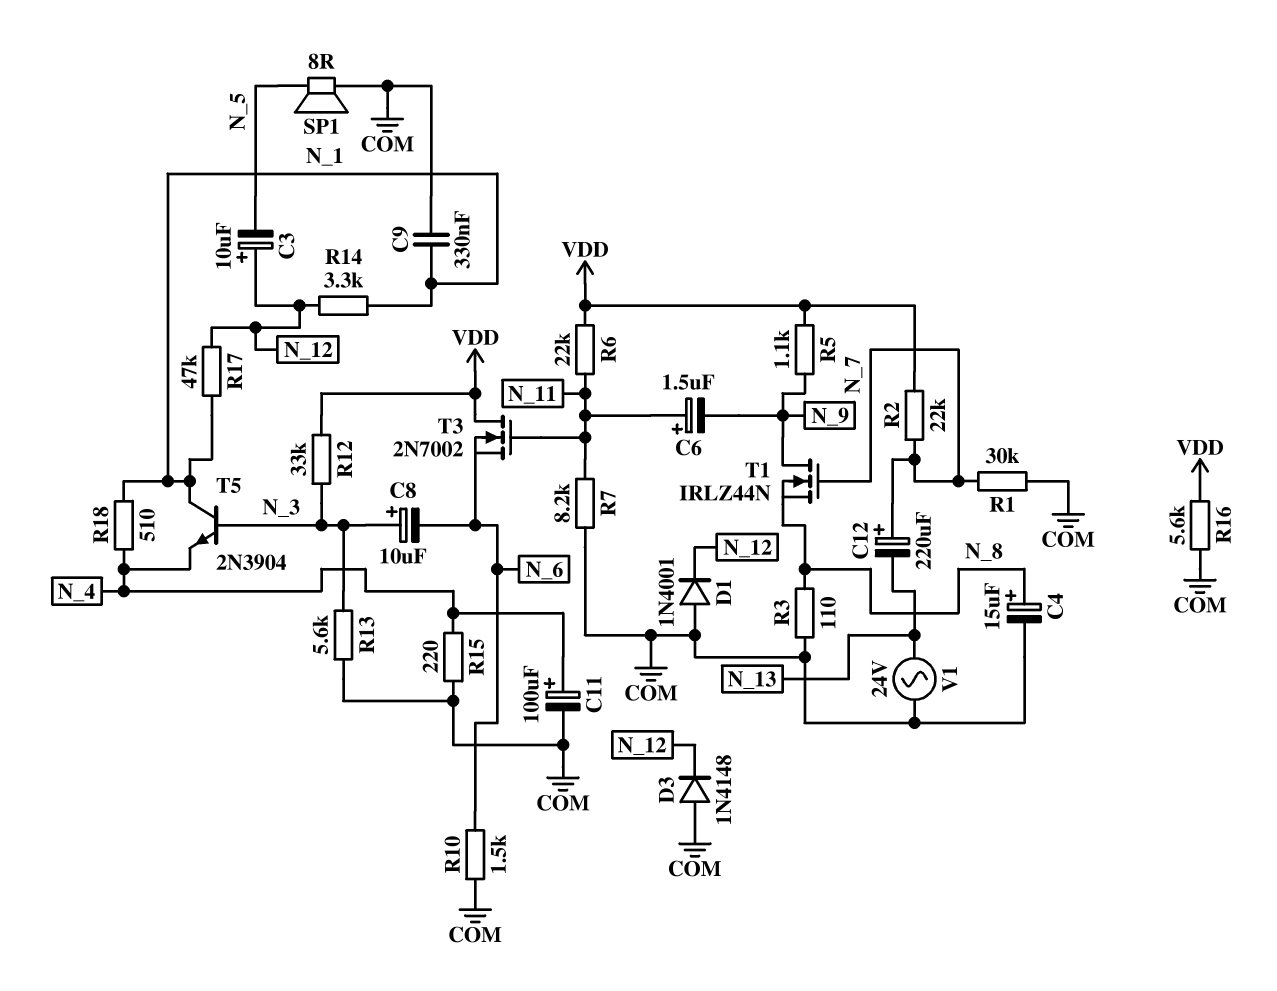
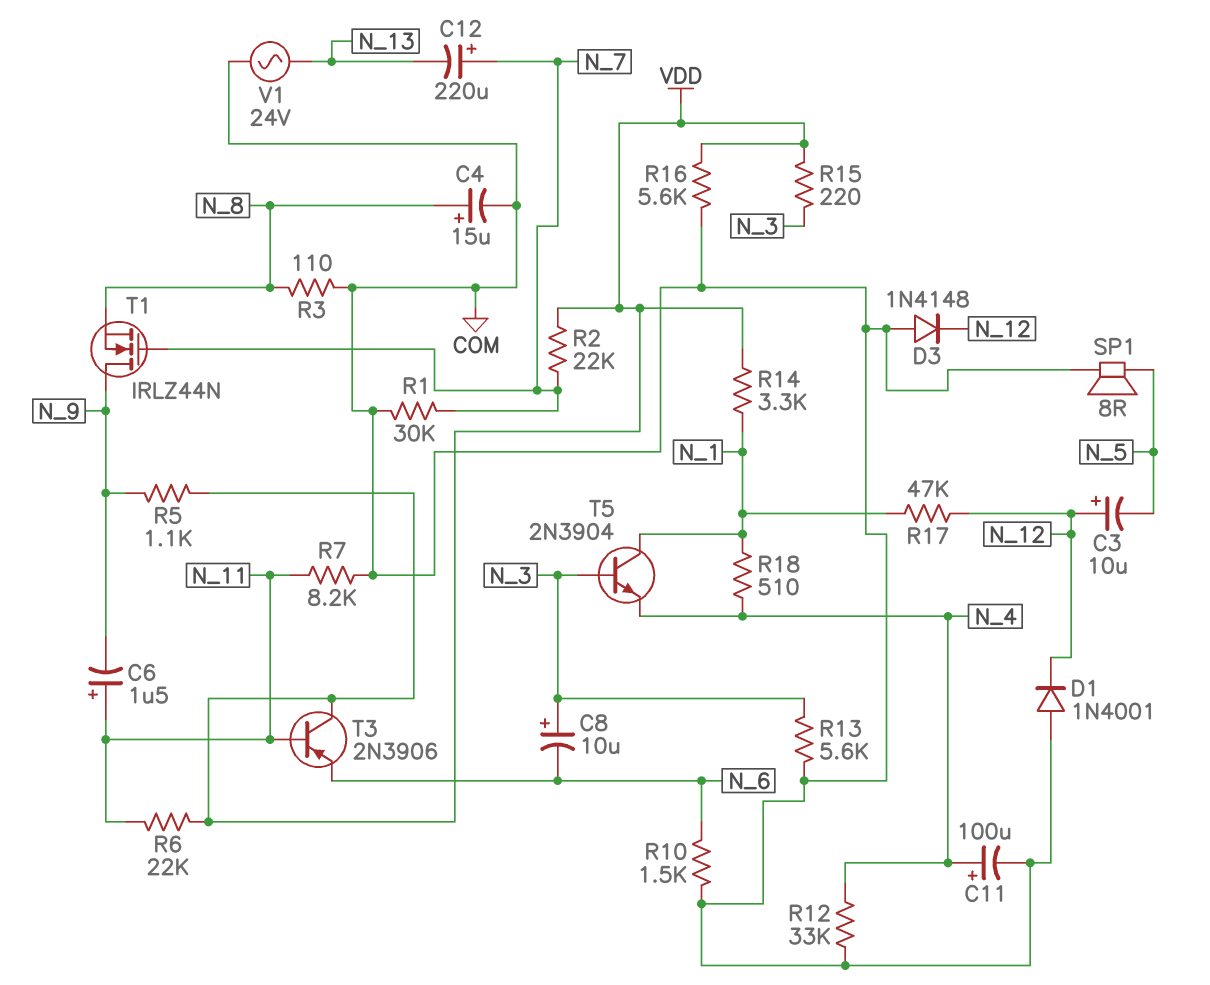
C9: 330nF (COM, N_1) -> none
R12: 33k (N_3, VDD) -> 33k (COM, N_4)
R14: 3.3k (N_1, N_12) -> 3.3k (N_1, VDD)
R15: 220 (COM, N_4) -> 220 (N_3, VDD)
T3: NMOS 2N7002 (G N_11, D VDD, S N_6) -> PNP 2N3906 (B N_11, C VDD, E N_6)

